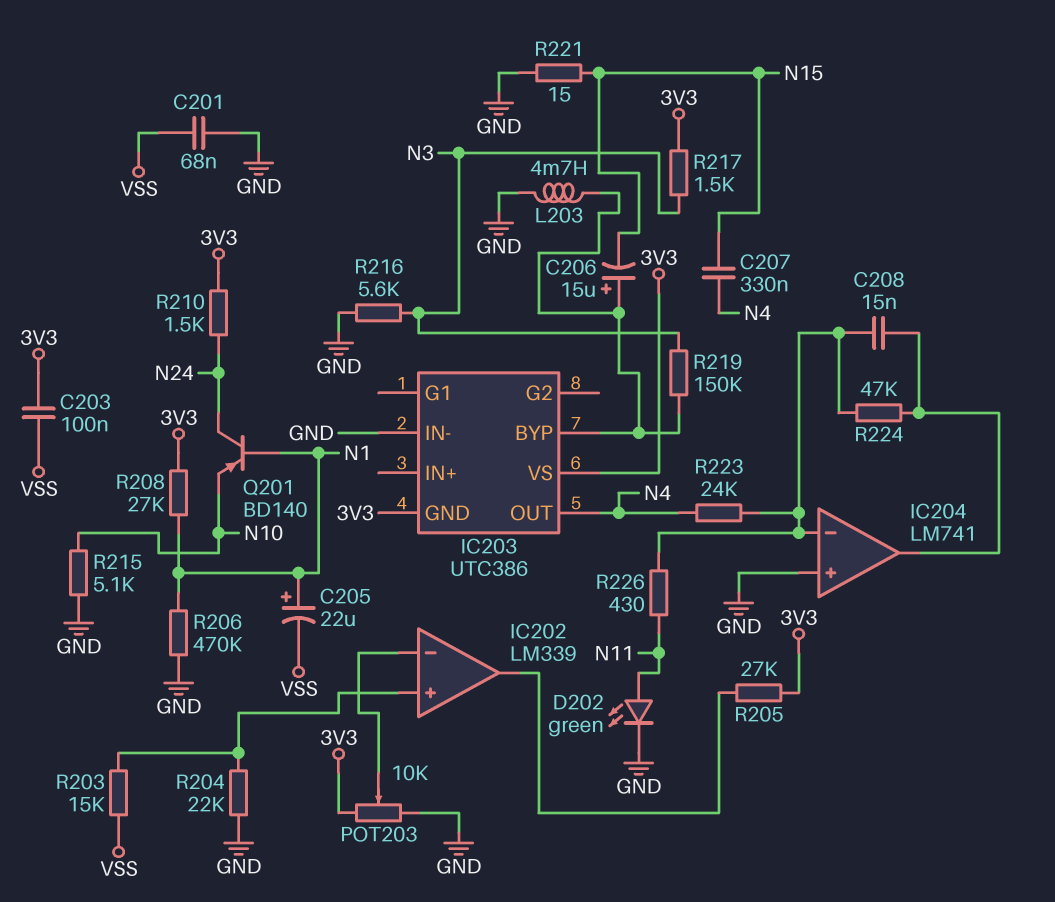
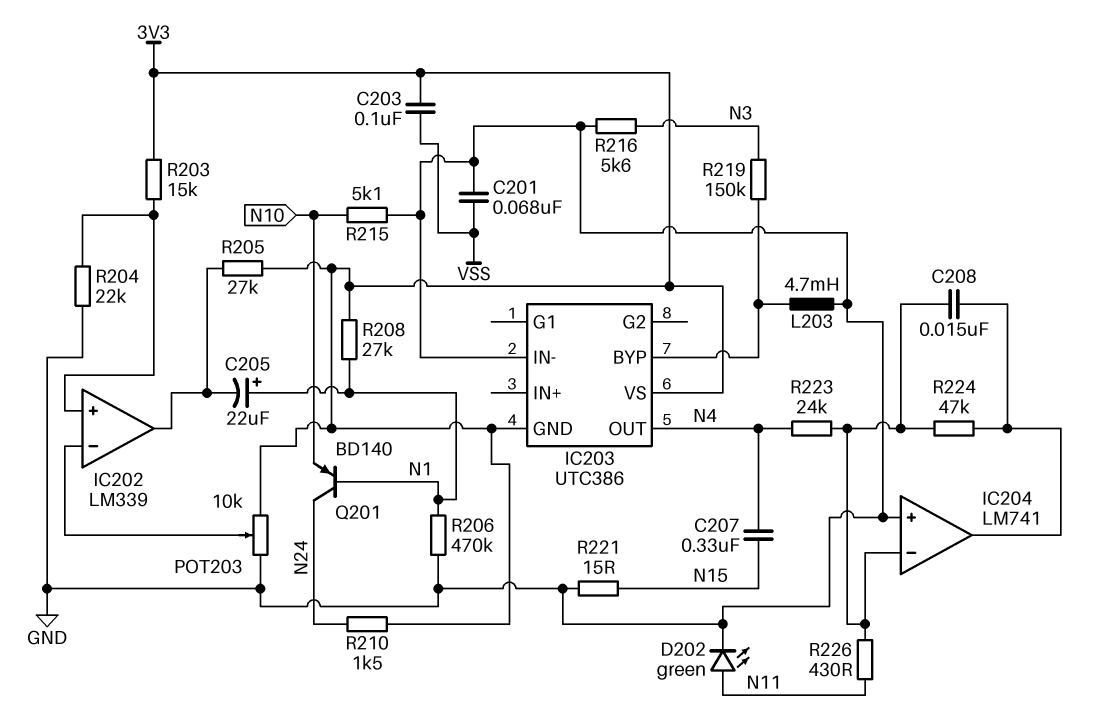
C205: 22uF (plus N1, minus VSS) -> 22uF (plus N1, minus IC202/out)
C206: 15uF (plus IC203/BYP, minus N15) -> none
R203: 15k (IC202/in+, VSS) -> 15k (3V3, IC202/in+)
R217: 1.5k (3V3, N3) -> none

